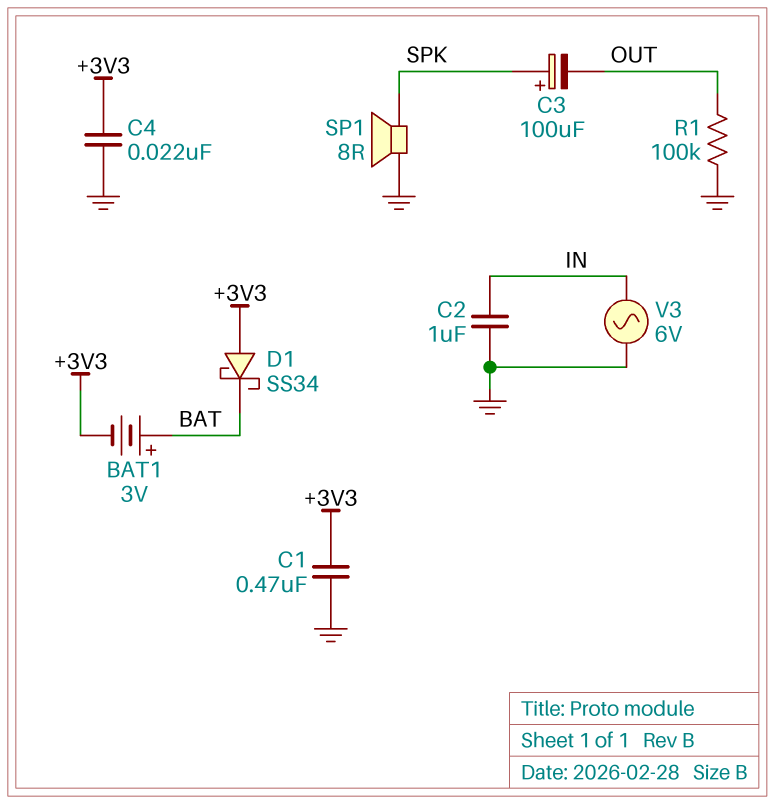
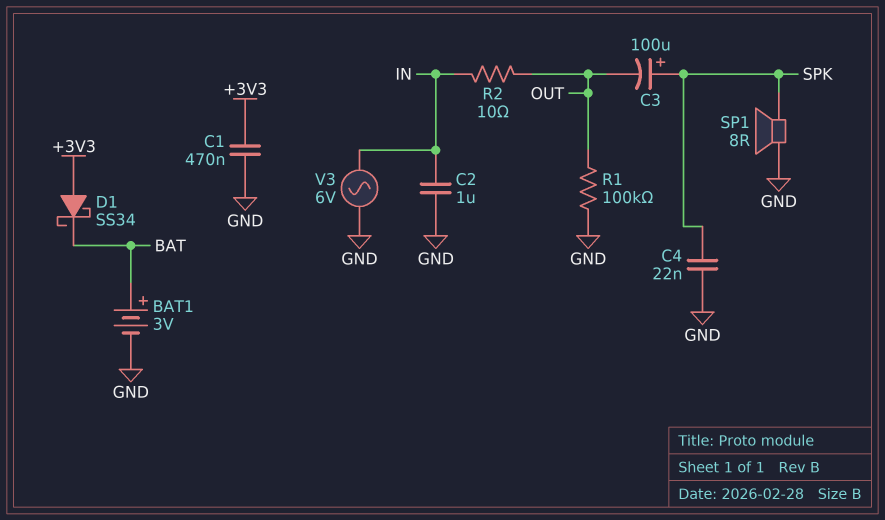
BAT1: 3V (plus BAT, minus +3V3) -> 3V (plus BAT, minus GND)
C4: 22nF (+3V3, GND) -> 22nF (GND, SPK)
R2: none -> 10 (IN, OUT)

